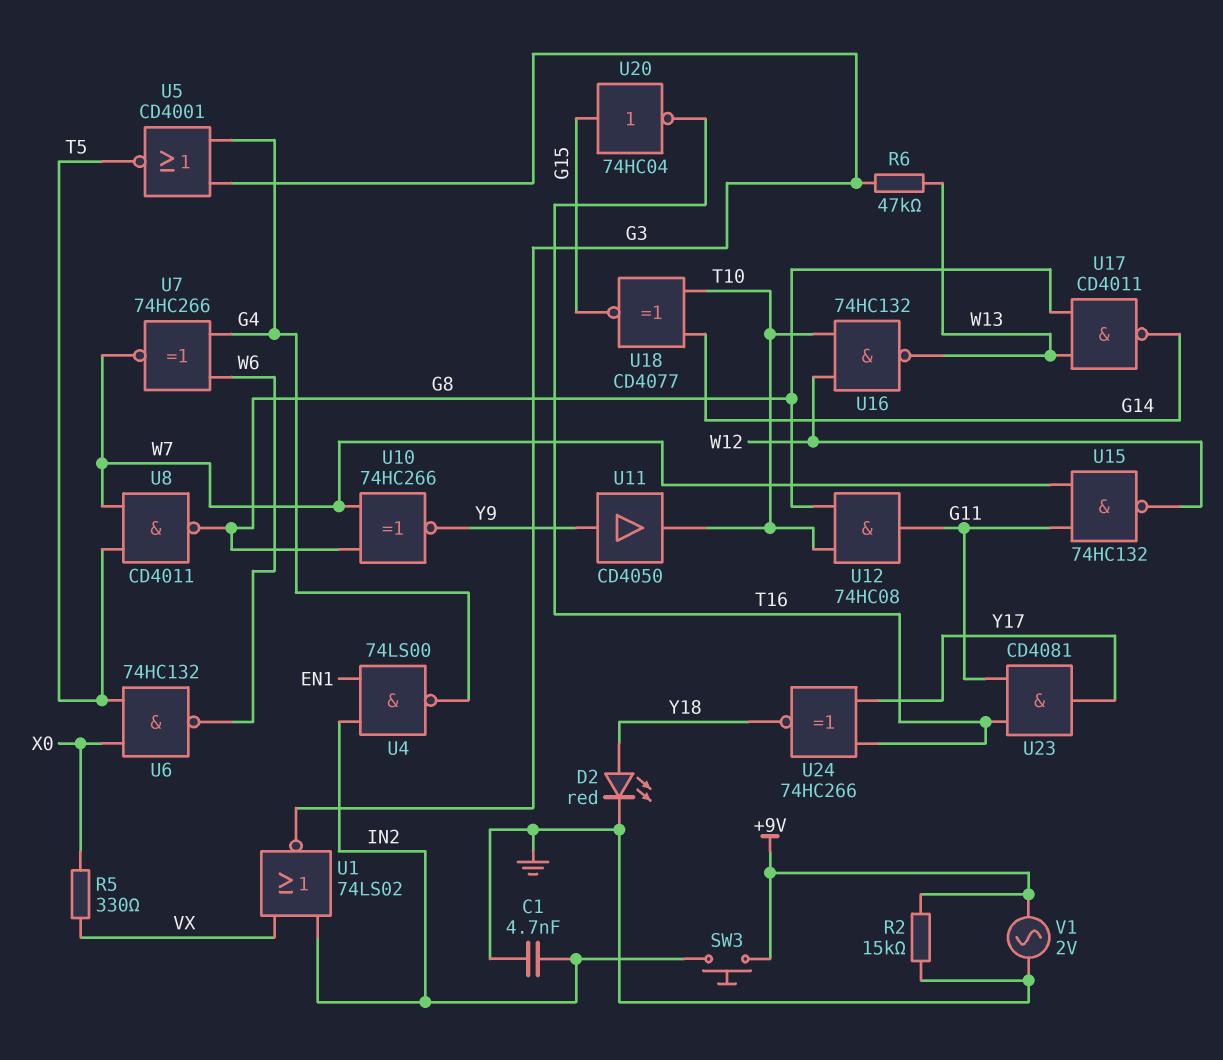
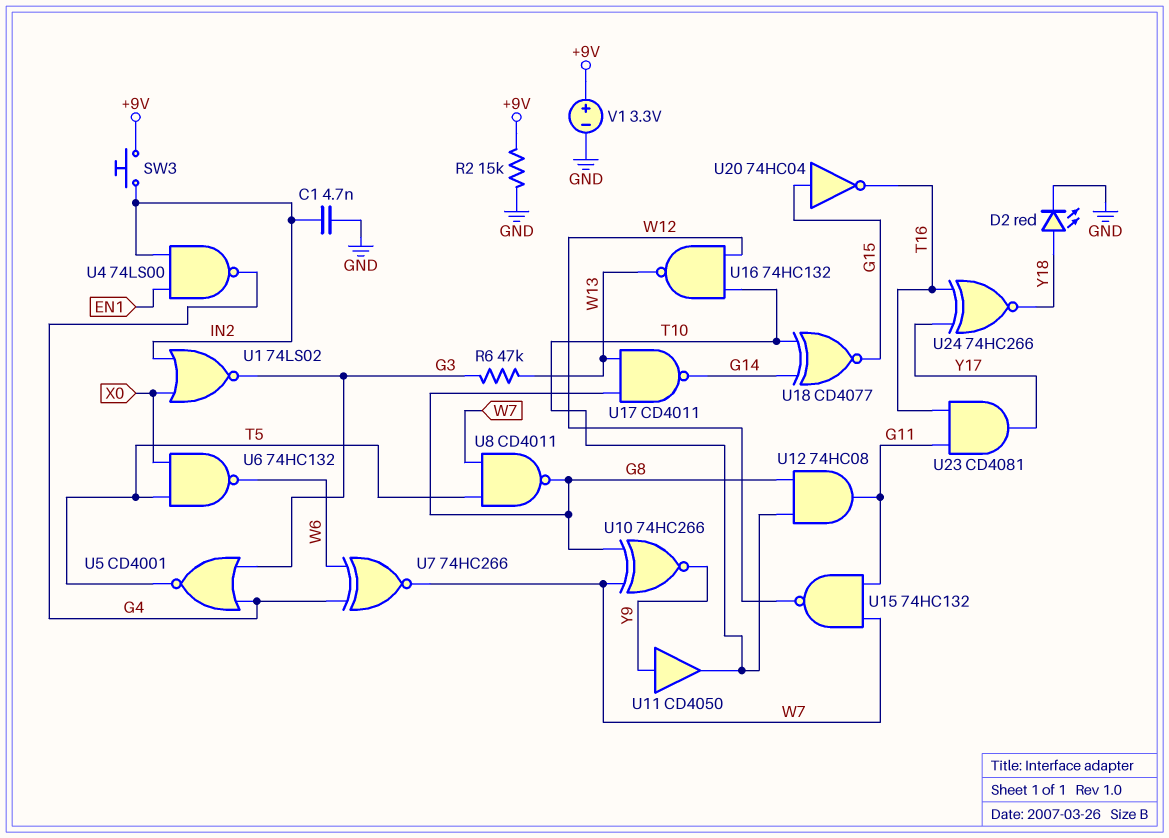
R5: 330 (VX, X0) -> none
U1: NOR 74LS02 (in IN2, in VX, out G3) -> NOR 74LS02 (in IN2, in X0, out G3)
V1: AC 2V (+9V, GND) -> 3.3V (plus +9V, minus GND)

